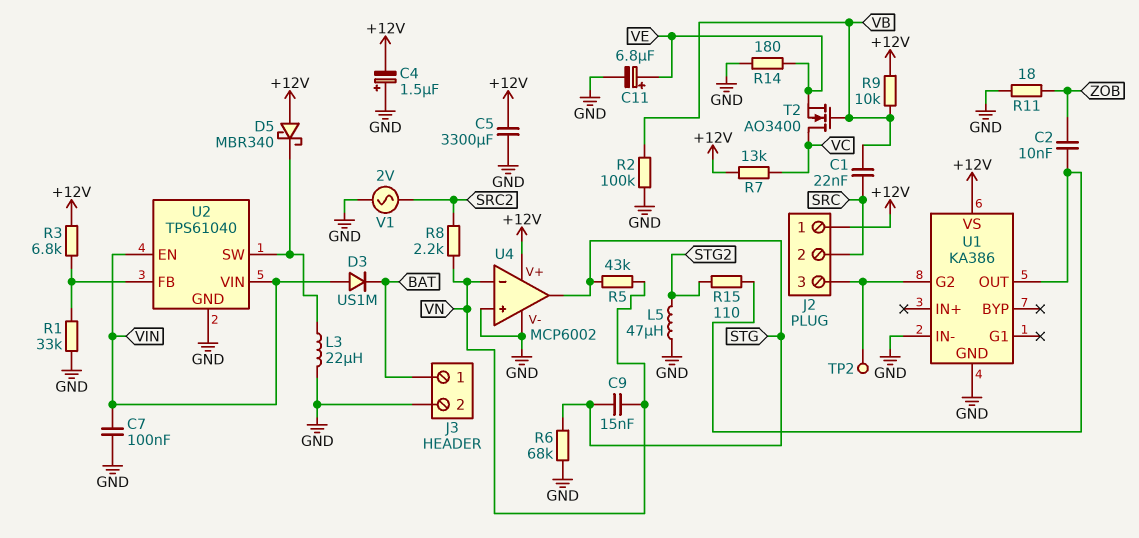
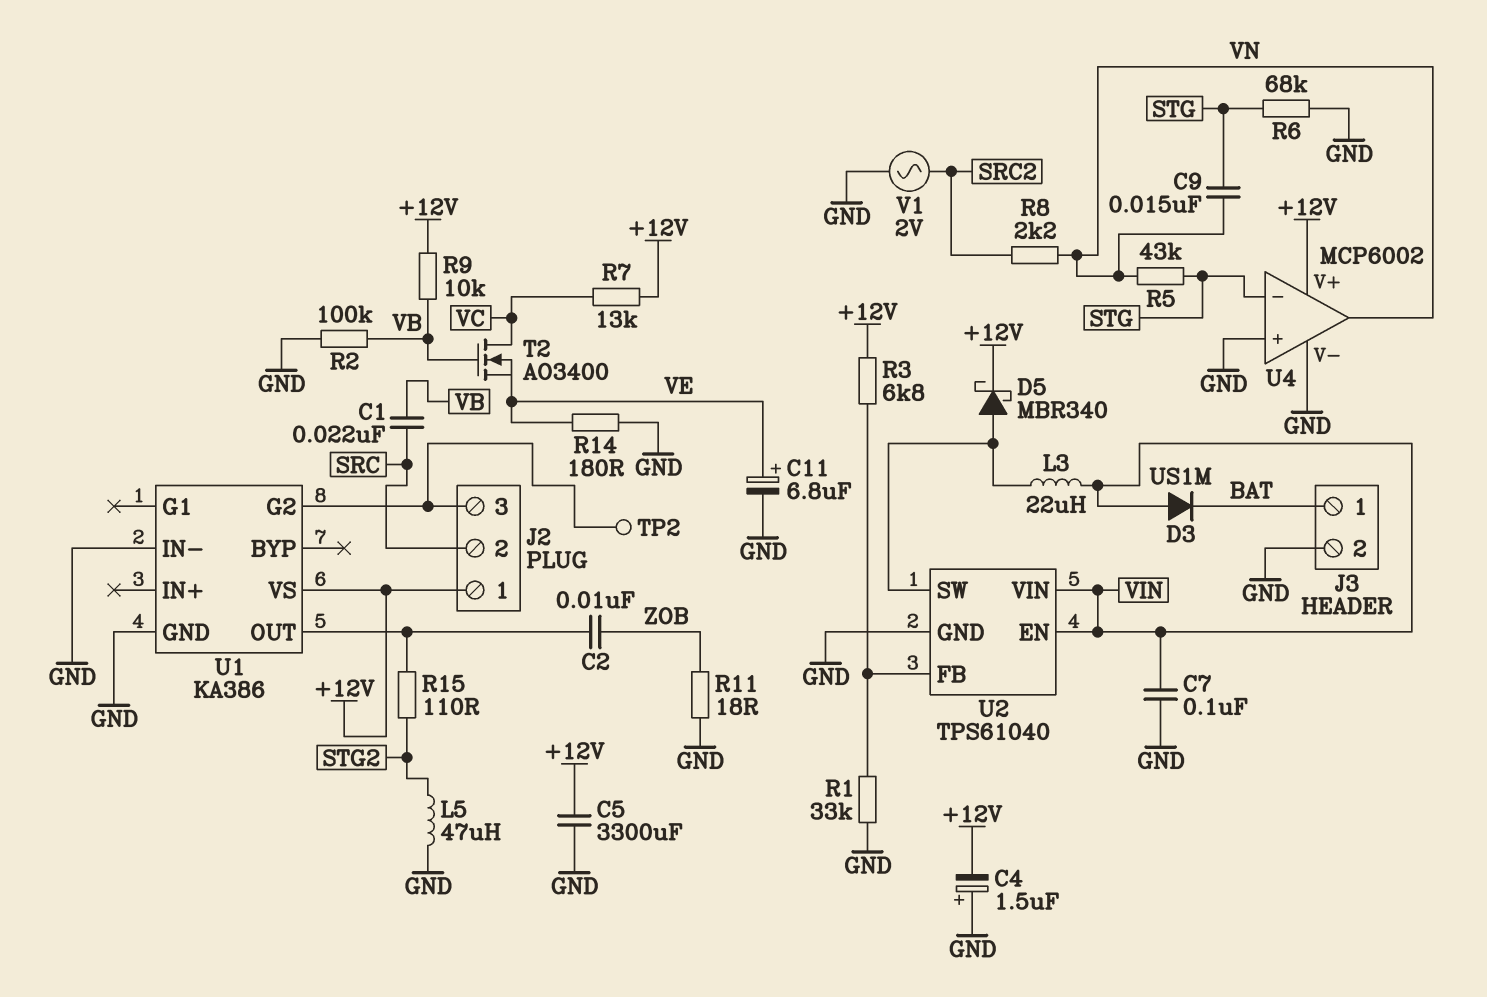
D5: schottky MBR340 (A +12V, K U2/SW) -> schottky MBR340 (A U2/SW, K +12V)
L3: 22uH (GND, U2/SW) -> 22uH (U2/SW, VIN)
U4 pin in-: VN -> STG
U4 pin out: STG -> VN

